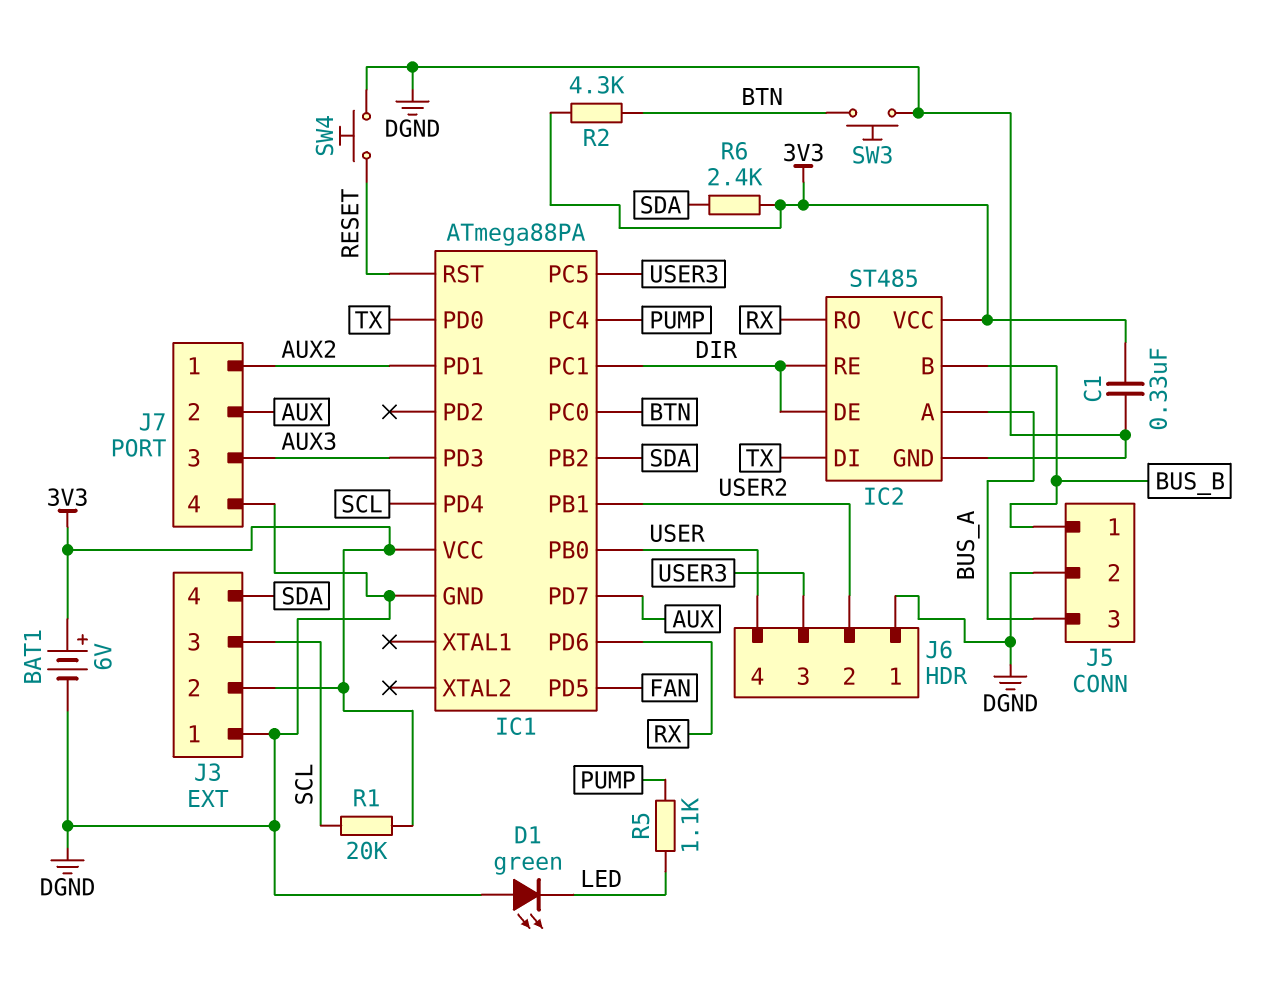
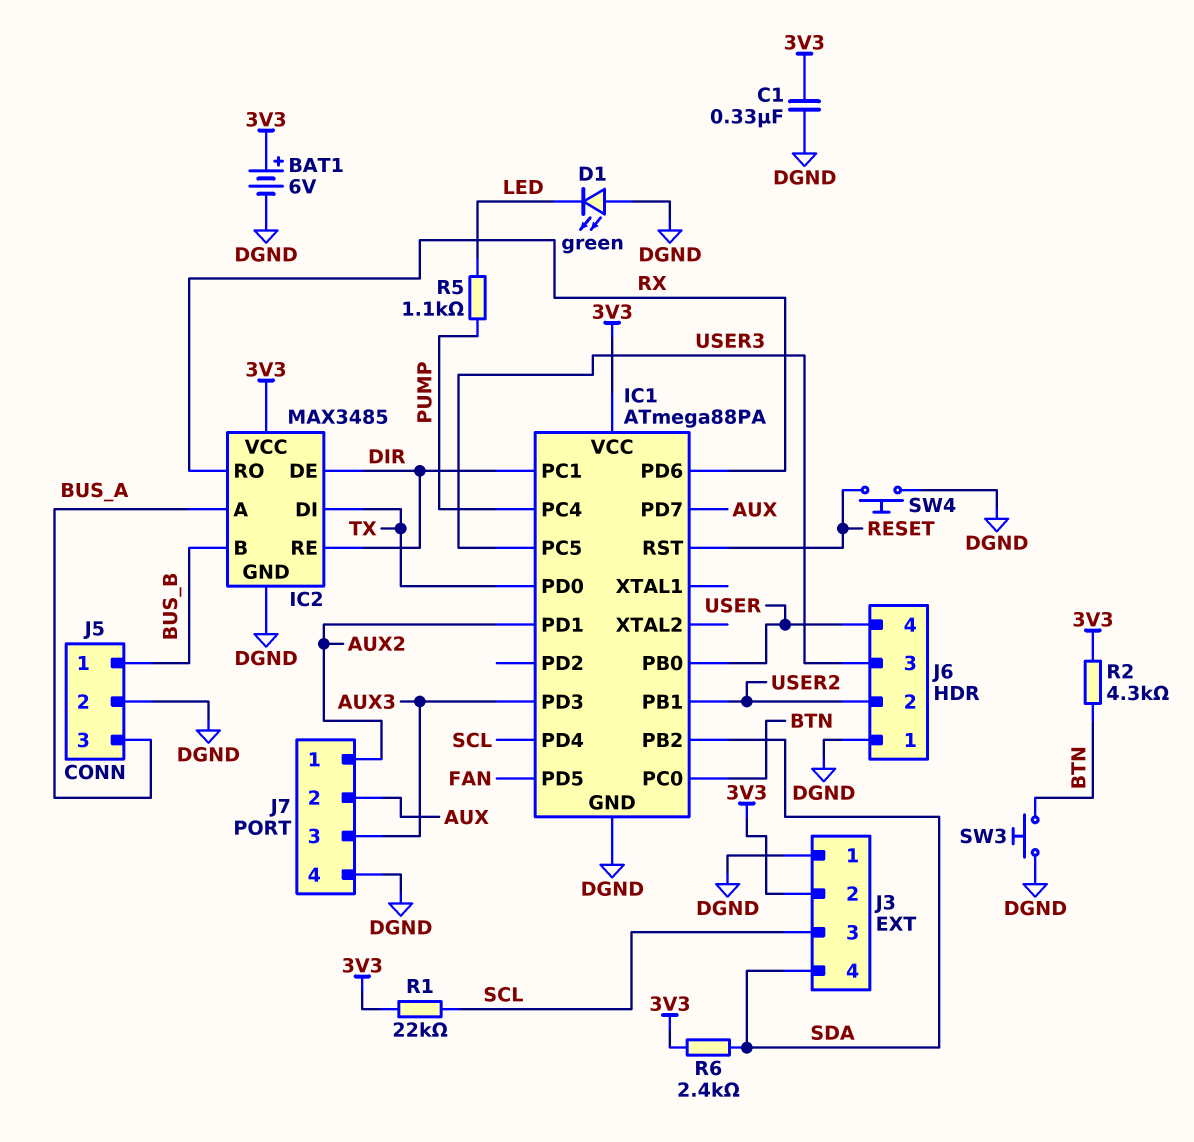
IC2: ST485 -> MAX3485
R1: 20k (3V3, SCL) -> 22k (3V3, SCL)

